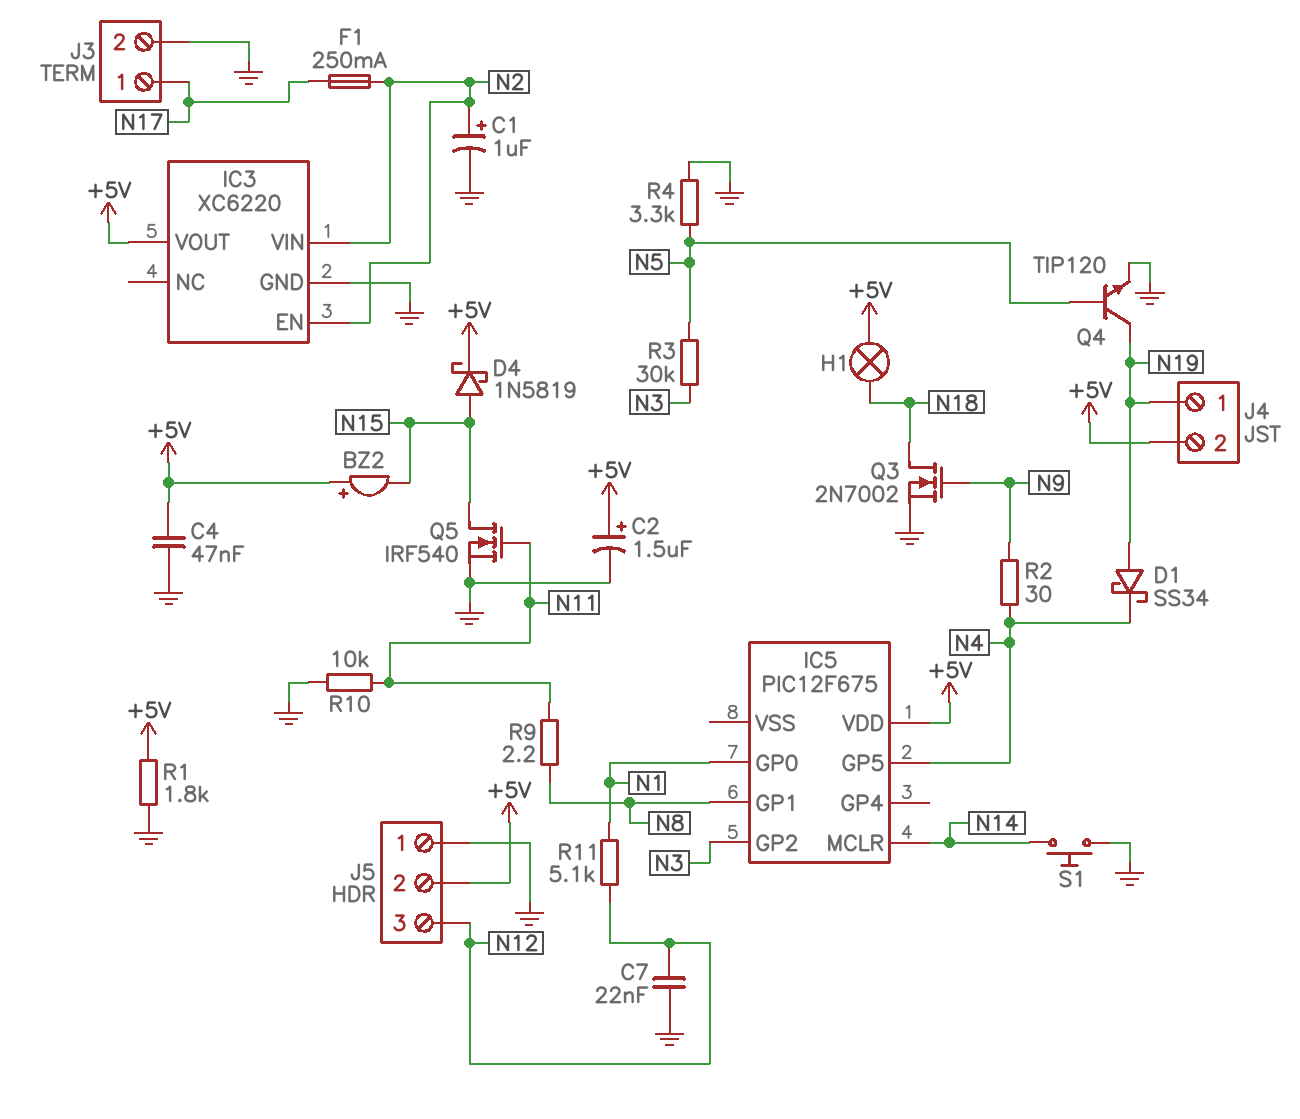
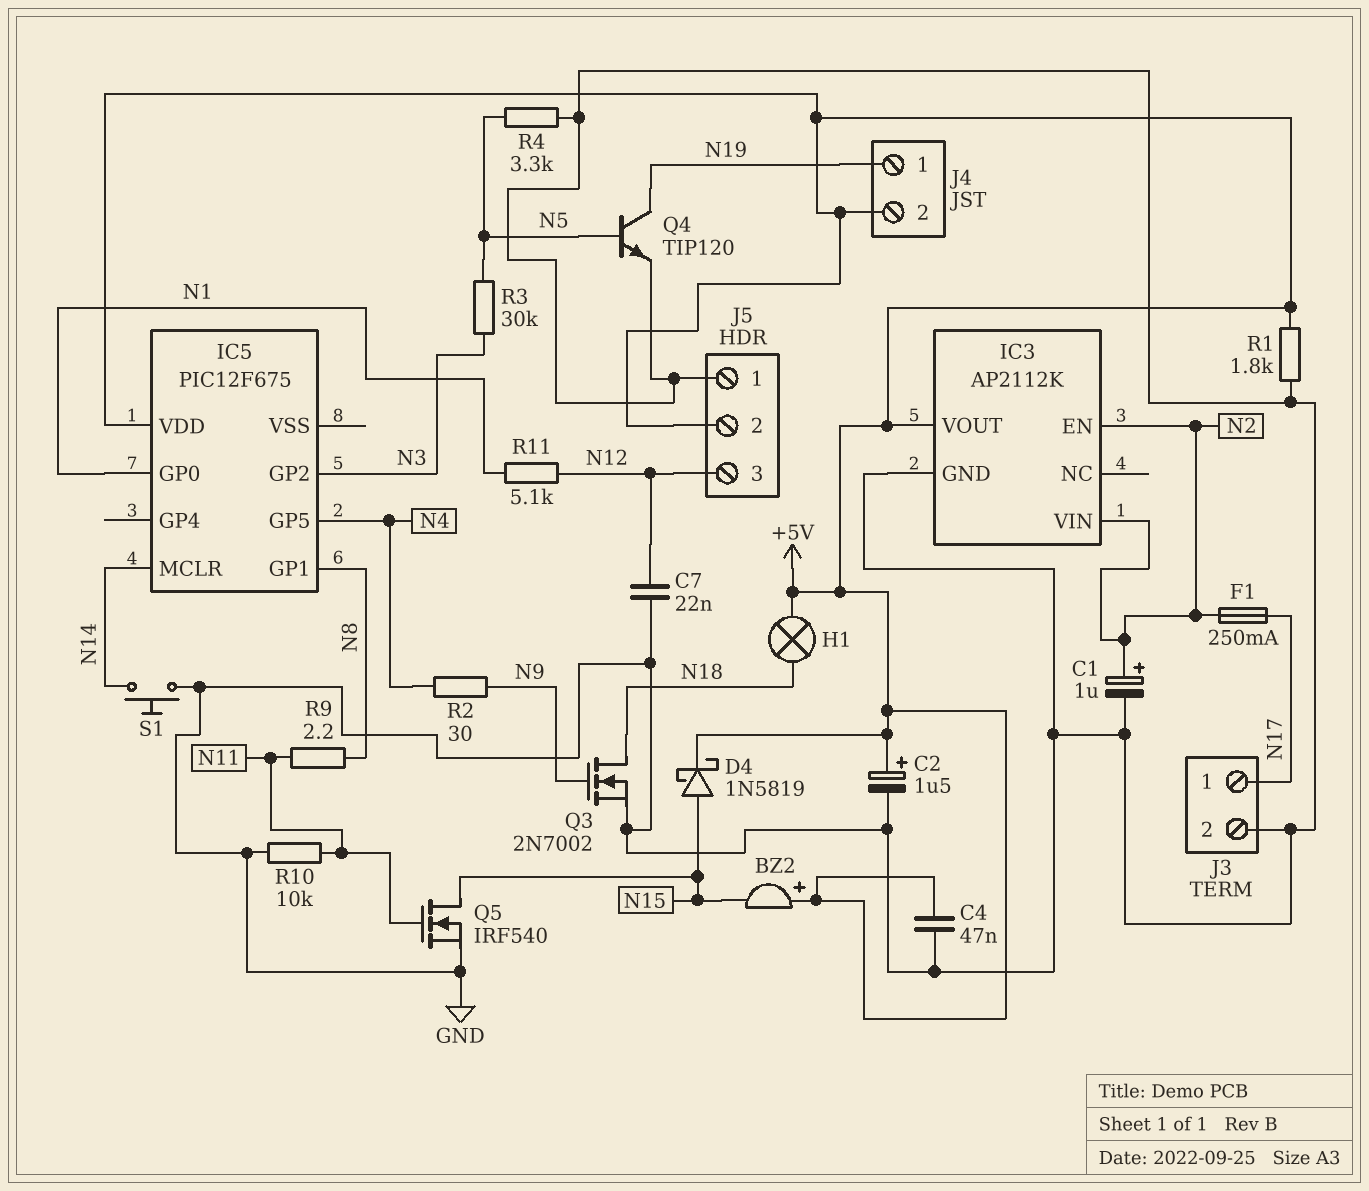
D1: schottky SS34 (A N19, K N4) -> none
IC3: XC6220 -> AP2112K

